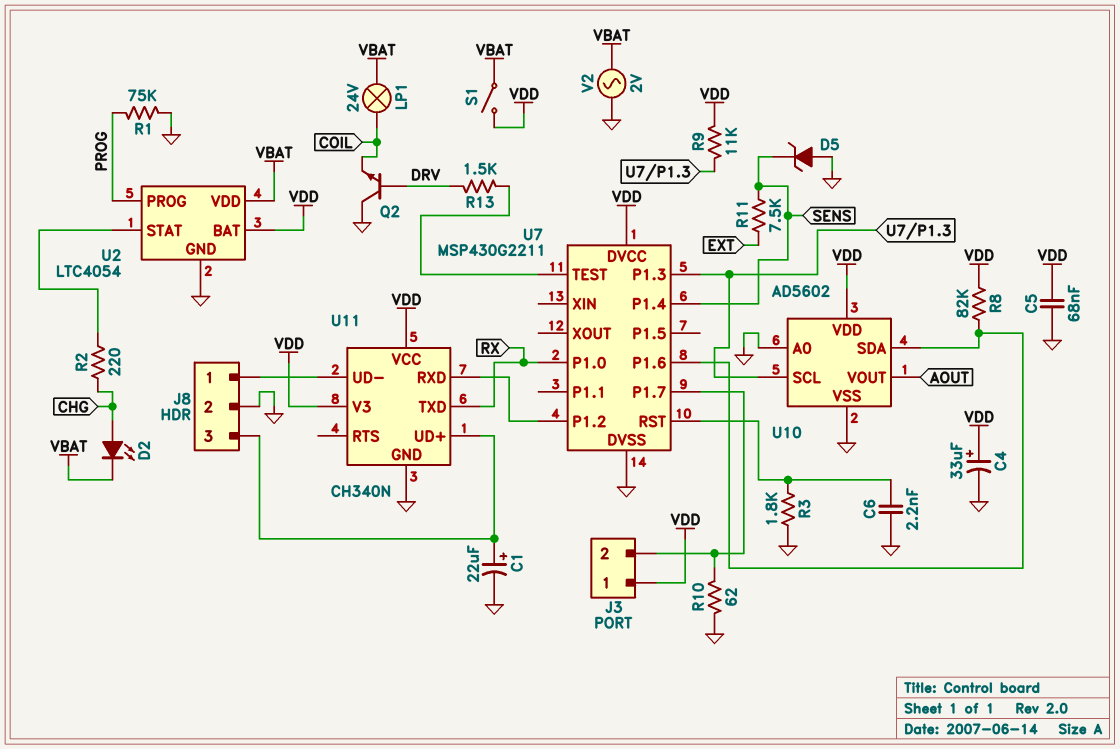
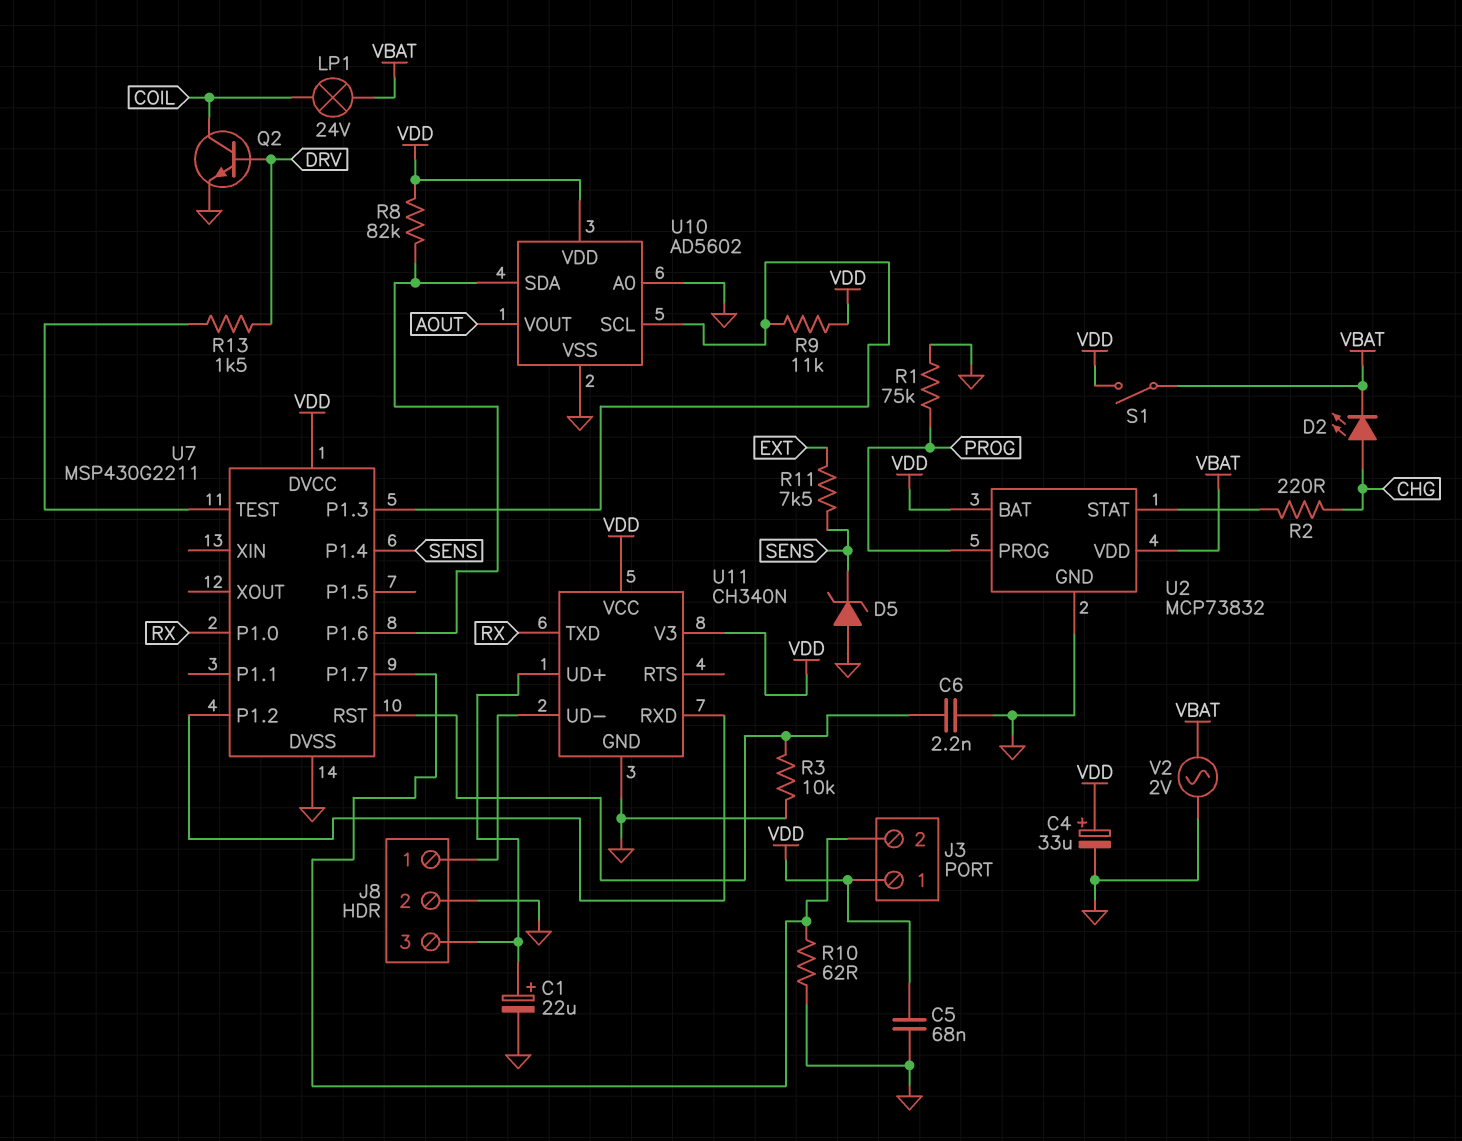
Q2: NPN (B DRV, C GND, E COIL) -> NPN (B DRV, C COIL, E GND)
R3: 1.8k (GND, U7/RST) -> 10k (GND, U7/RST)
U2: LTC4054 -> MCP73832

